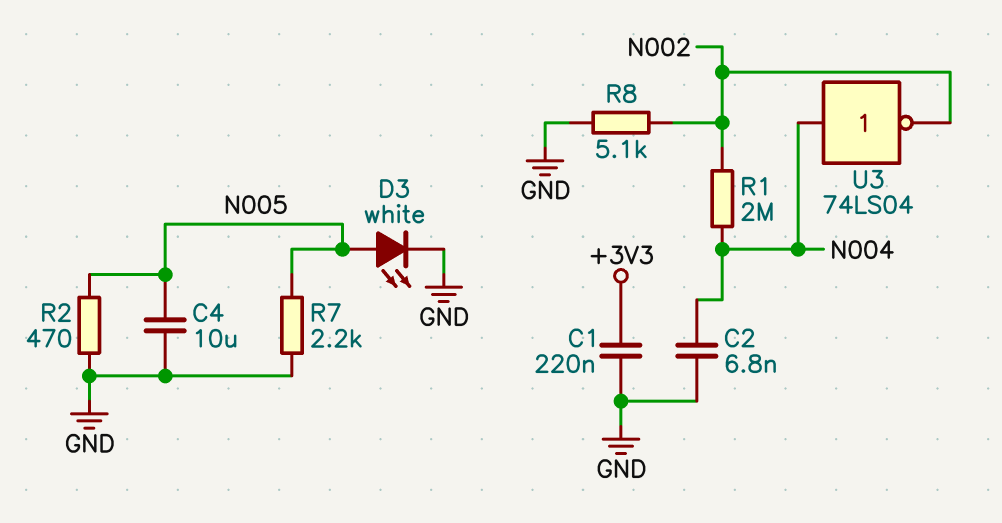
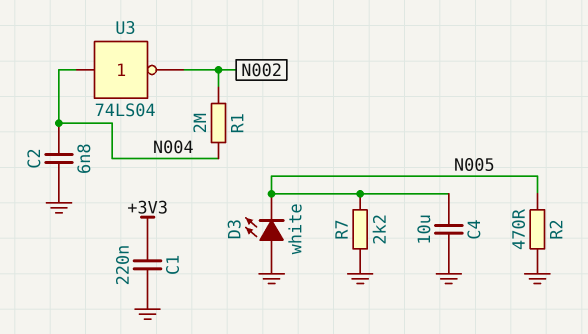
D3: LED white (A N005, K GND) -> LED white (A GND, K N005)
R8: 5.1k (GND, N002) -> none

